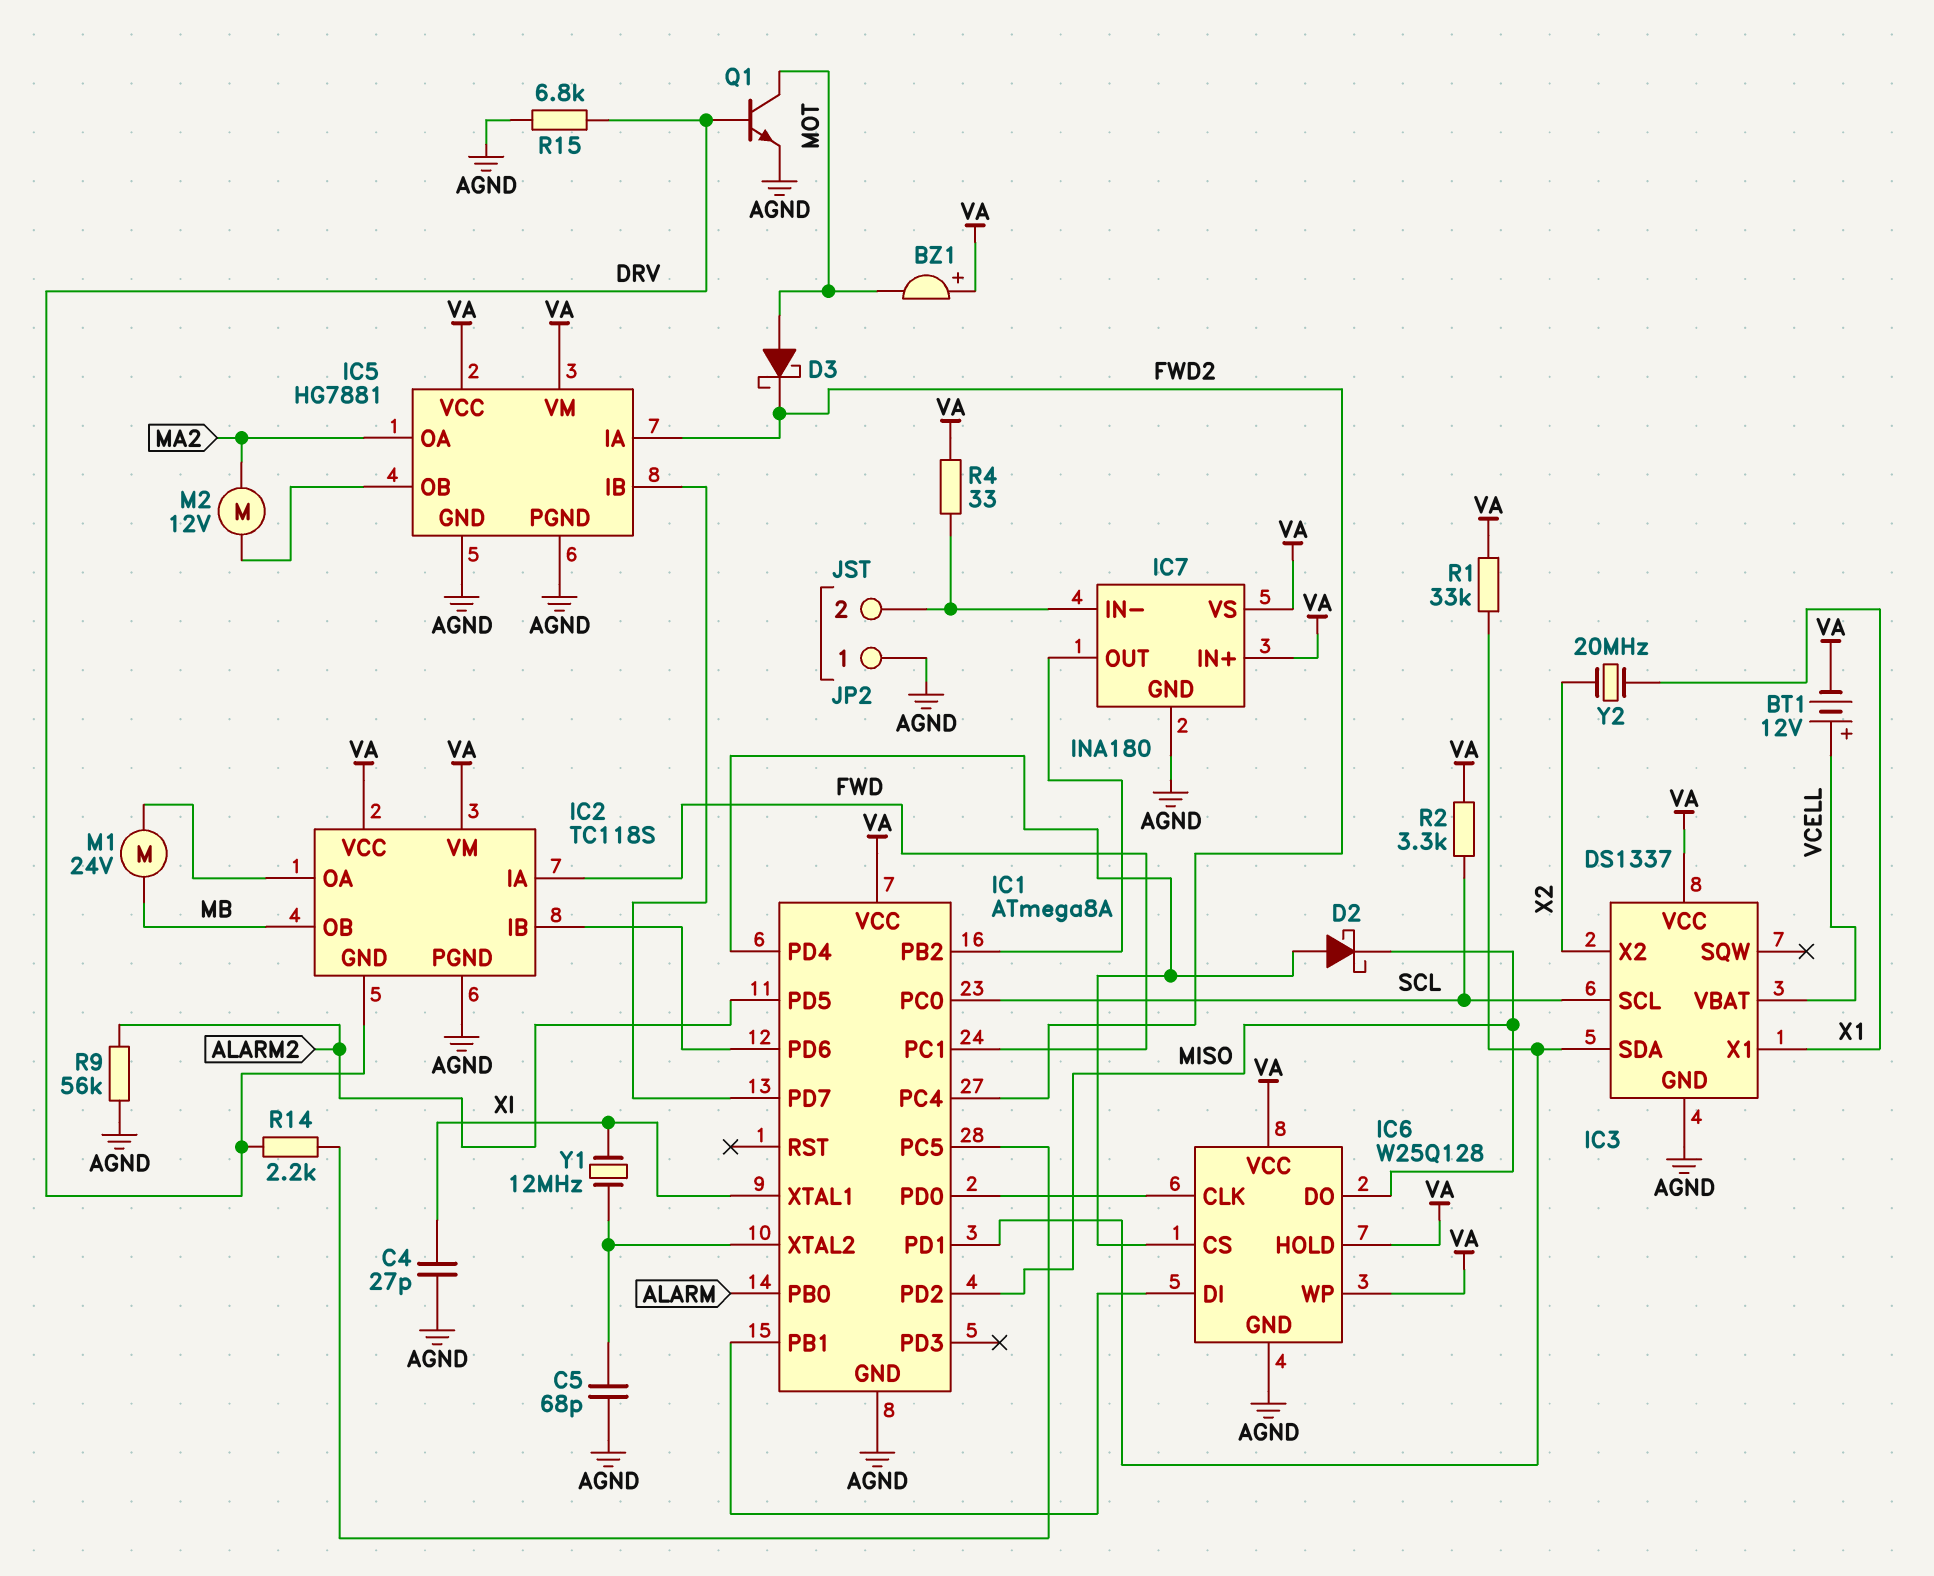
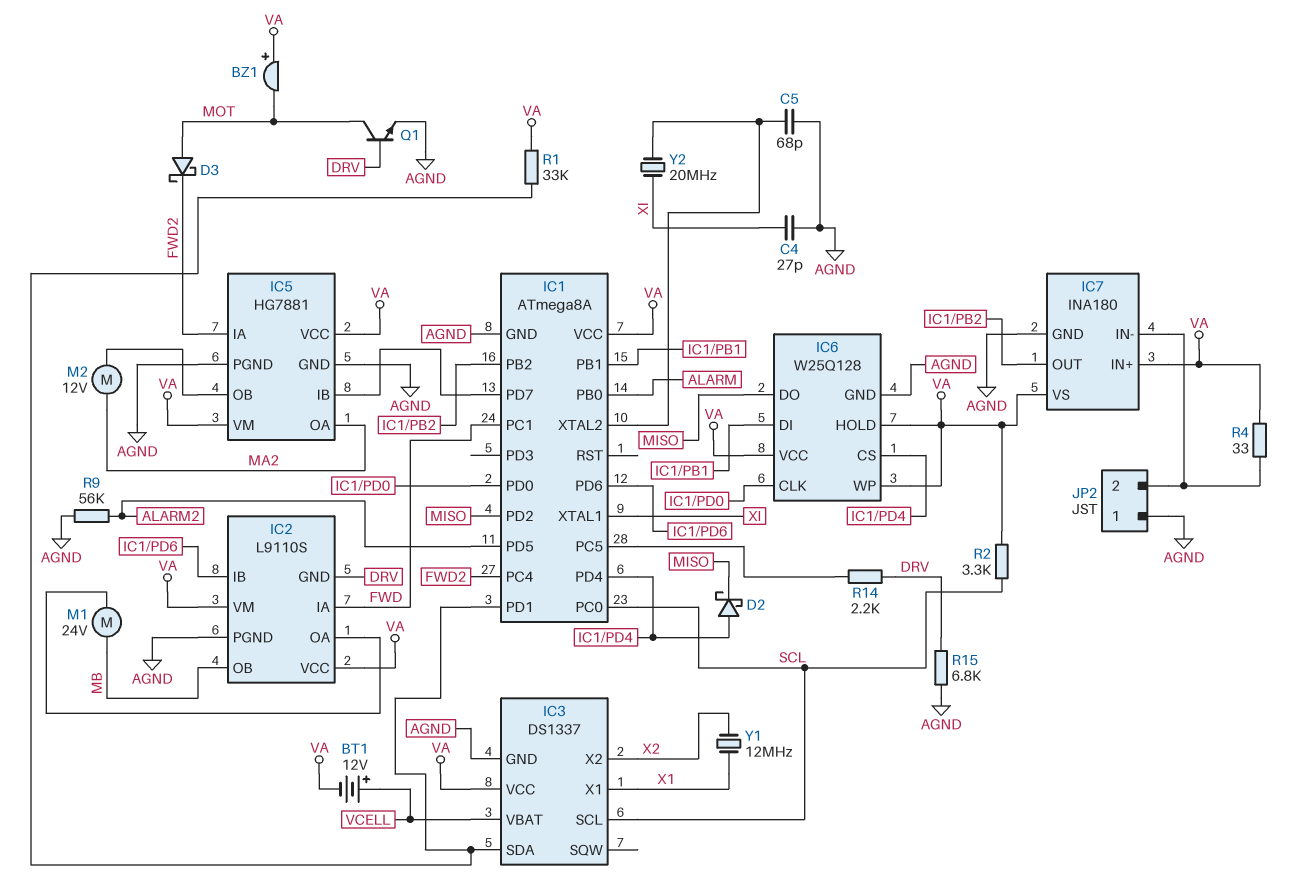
IC2: TC118S -> L9110S
Y1: 12MHz (IC1/XTAL2, XI) -> 12MHz (X1, X2)
Y2: 20MHz (X1, X2) -> 20MHz (IC1/XTAL2, XI)

